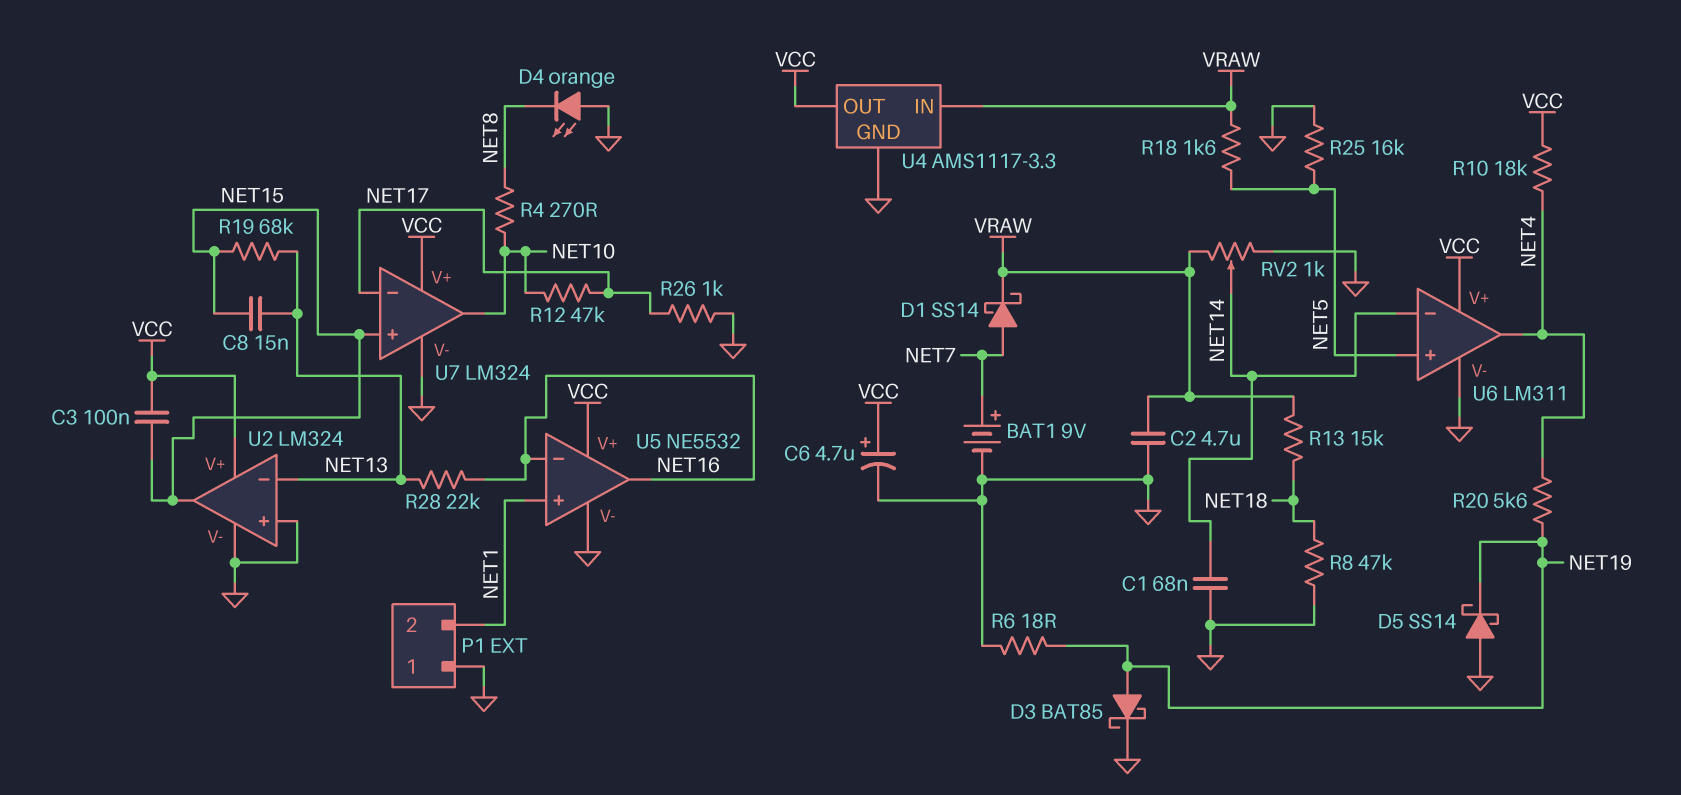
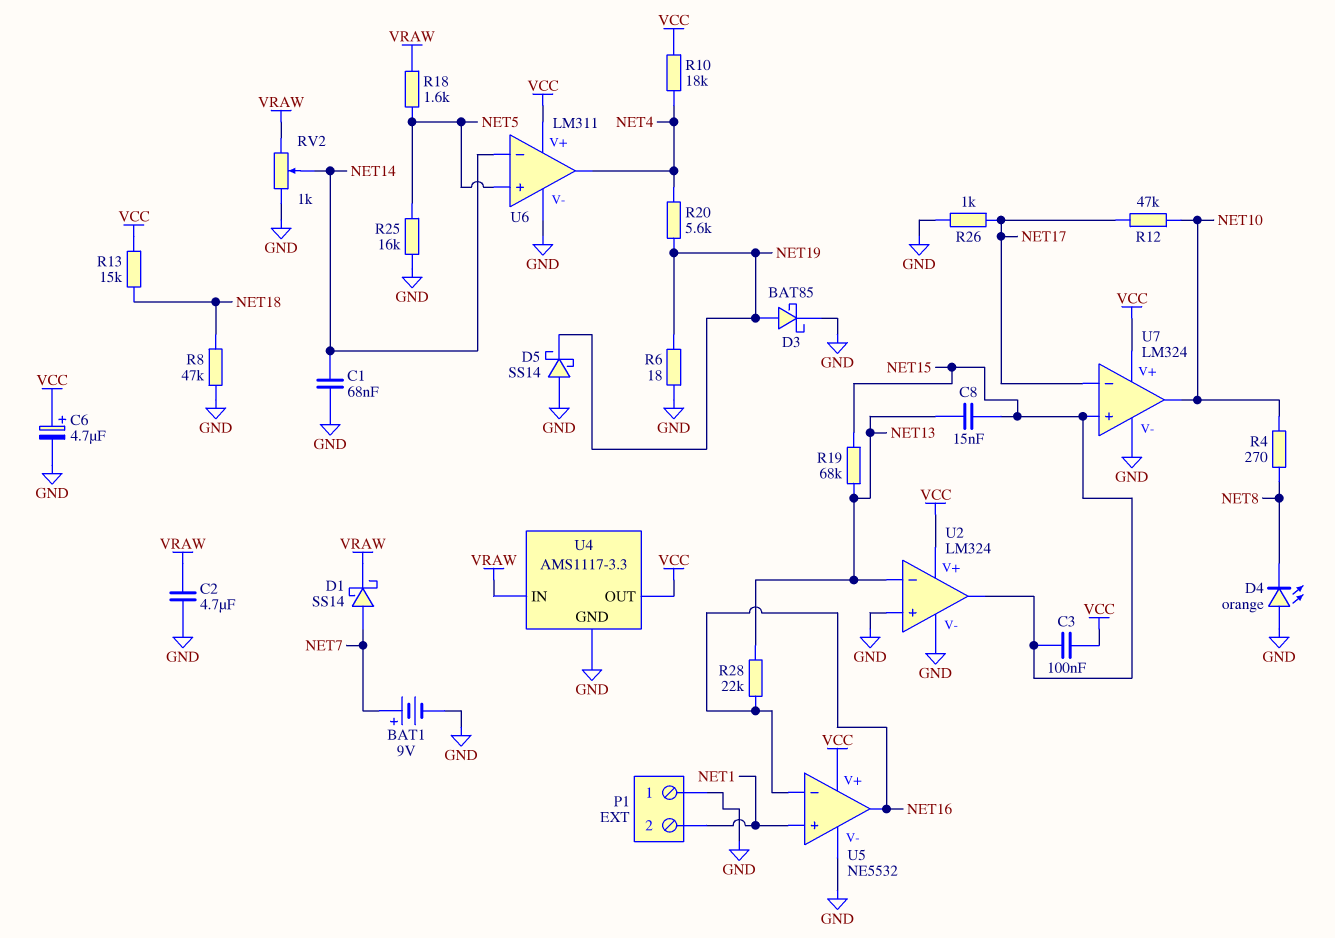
R13: 15k (NET18, VRAW) -> 15k (NET18, VCC)

